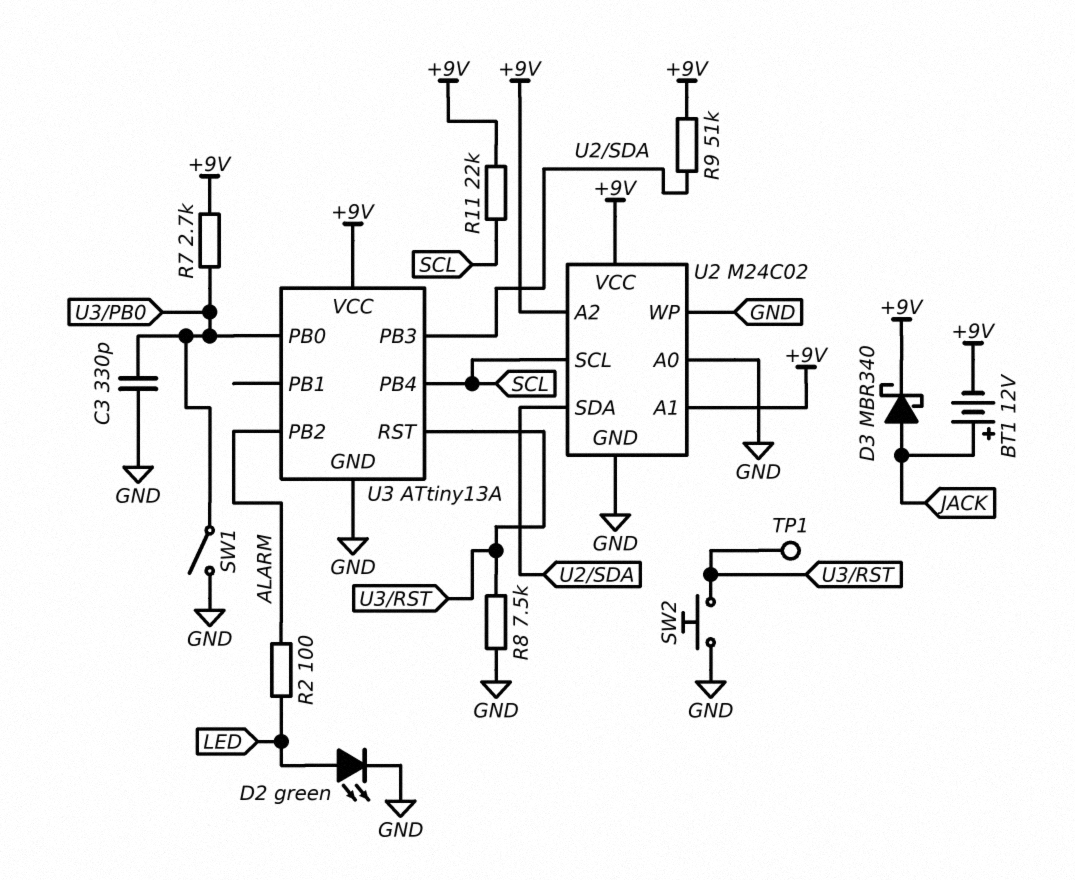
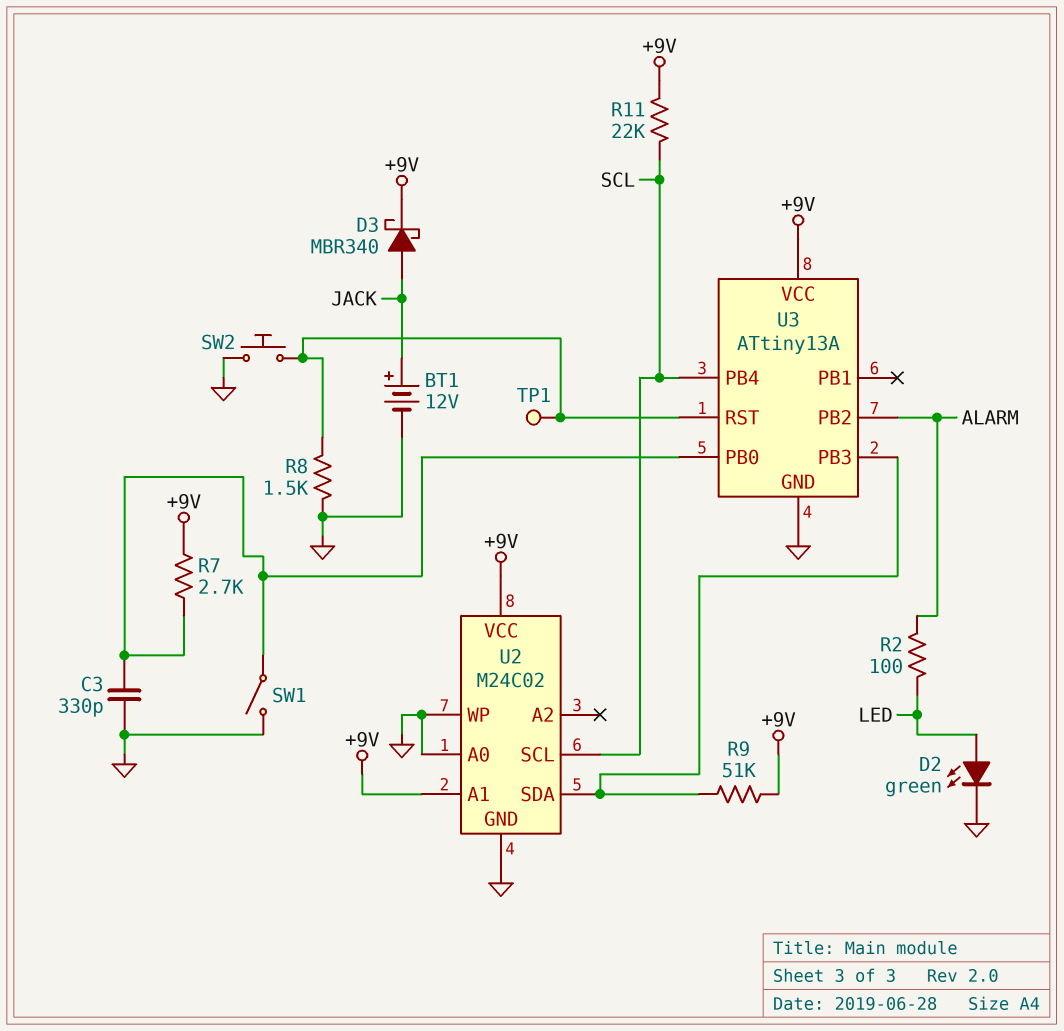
BT1: 12V (plus JACK, minus +9V) -> 12V (plus JACK, minus GND)
R8: 7.5k (GND, U3/RST) -> 1.5k (GND, U3/RST)
U2 pin A2: +9V -> none

